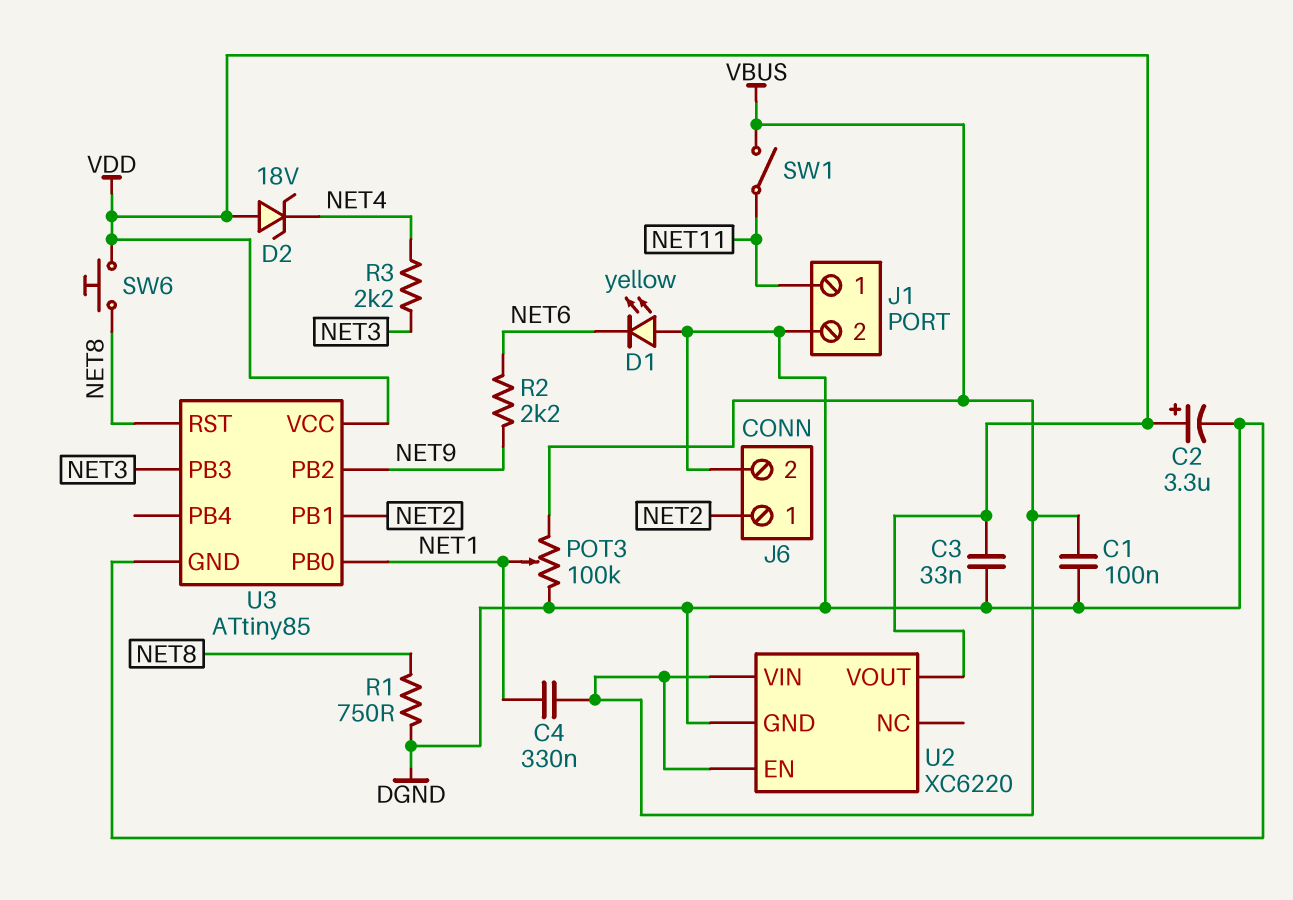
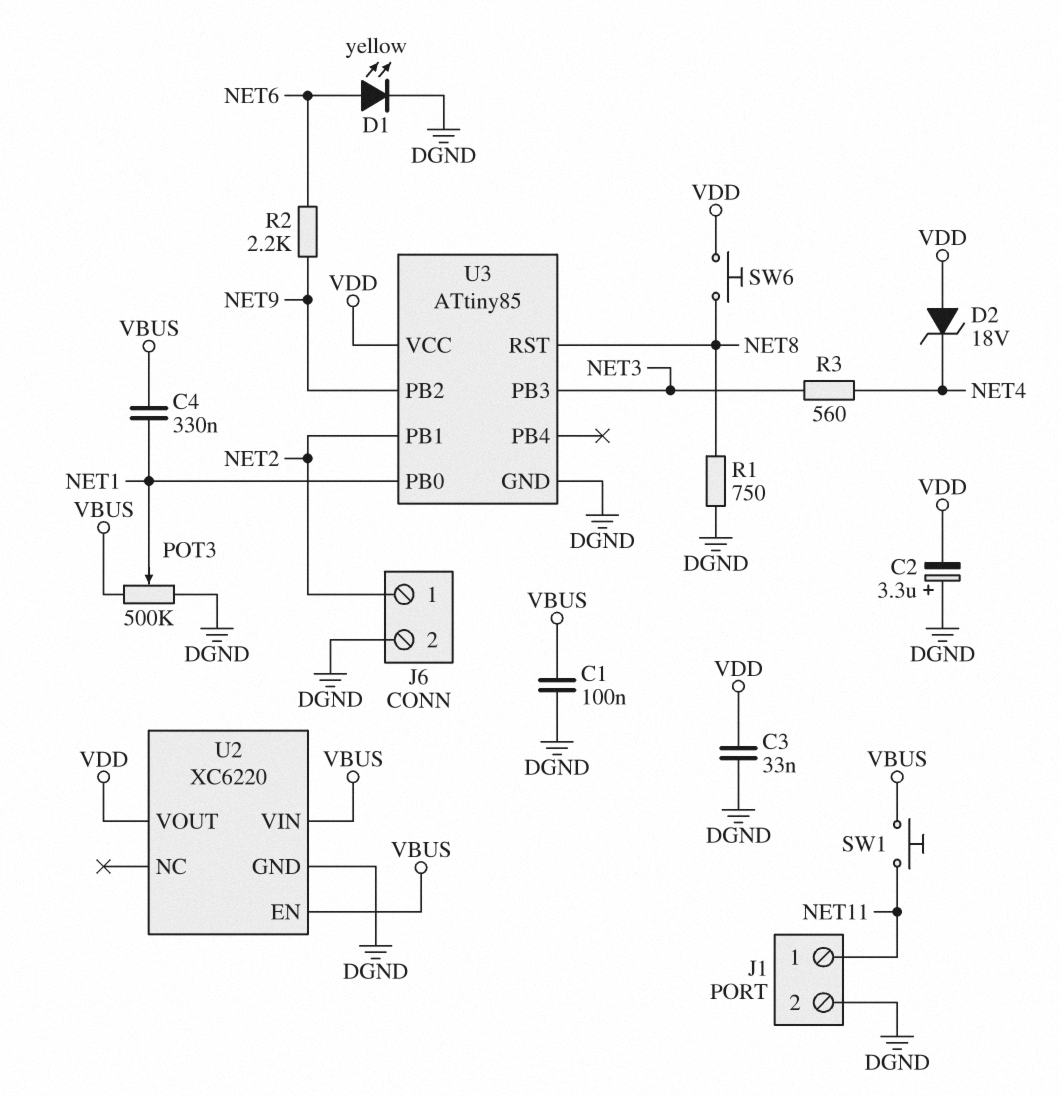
C2: 3.3uF (plus VDD, minus DGND) -> 3.3uF (plus DGND, minus VDD)
D1: LED yellow (A DGND, K NET6) -> LED yellow (A NET6, K DGND)
POT3: 100k (DGND, VBUS, wiper NET1) -> 500k (DGND, VBUS, wiper NET1)
R3: 2.2k (NET3, NET4) -> 560 (NET3, NET4)
SW1: switch (NET11, VBUS) -> button (NET11, VBUS)

